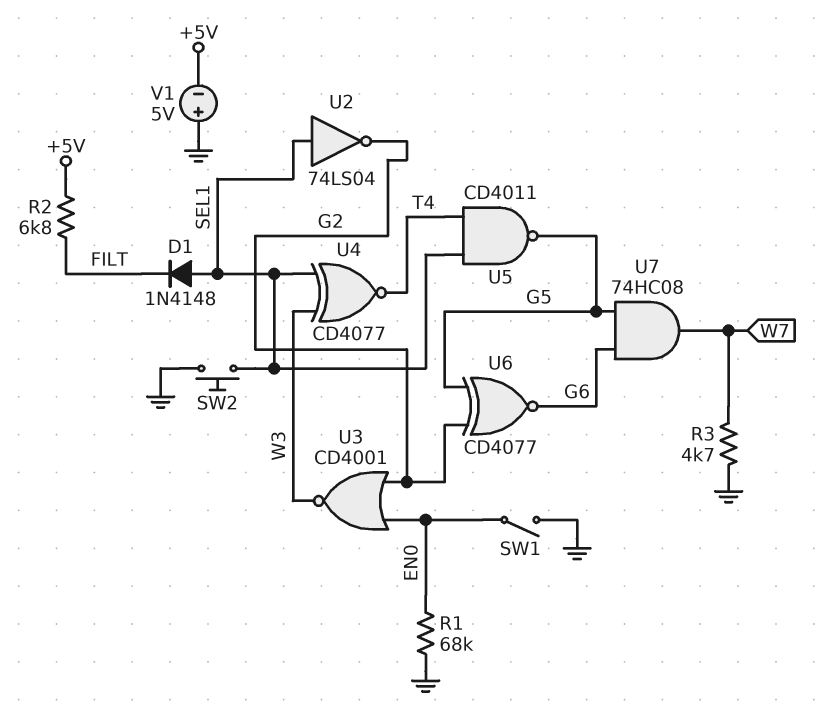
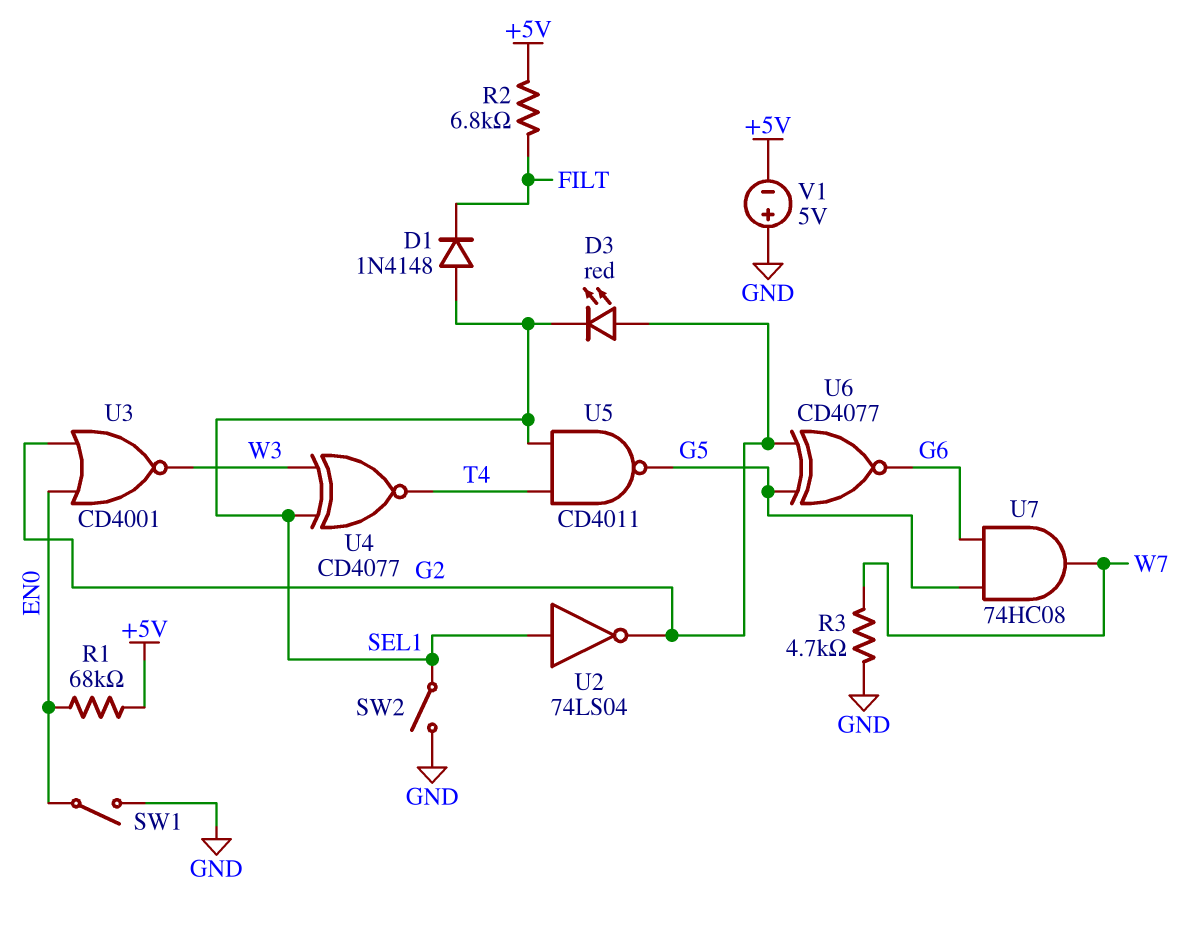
D3: none -> LED red (A G2, K SEL1)
R1: 68k (EN0, GND) -> 68k (+5V, EN0)
SW2: button (GND, SEL1) -> switch (GND, SEL1)

